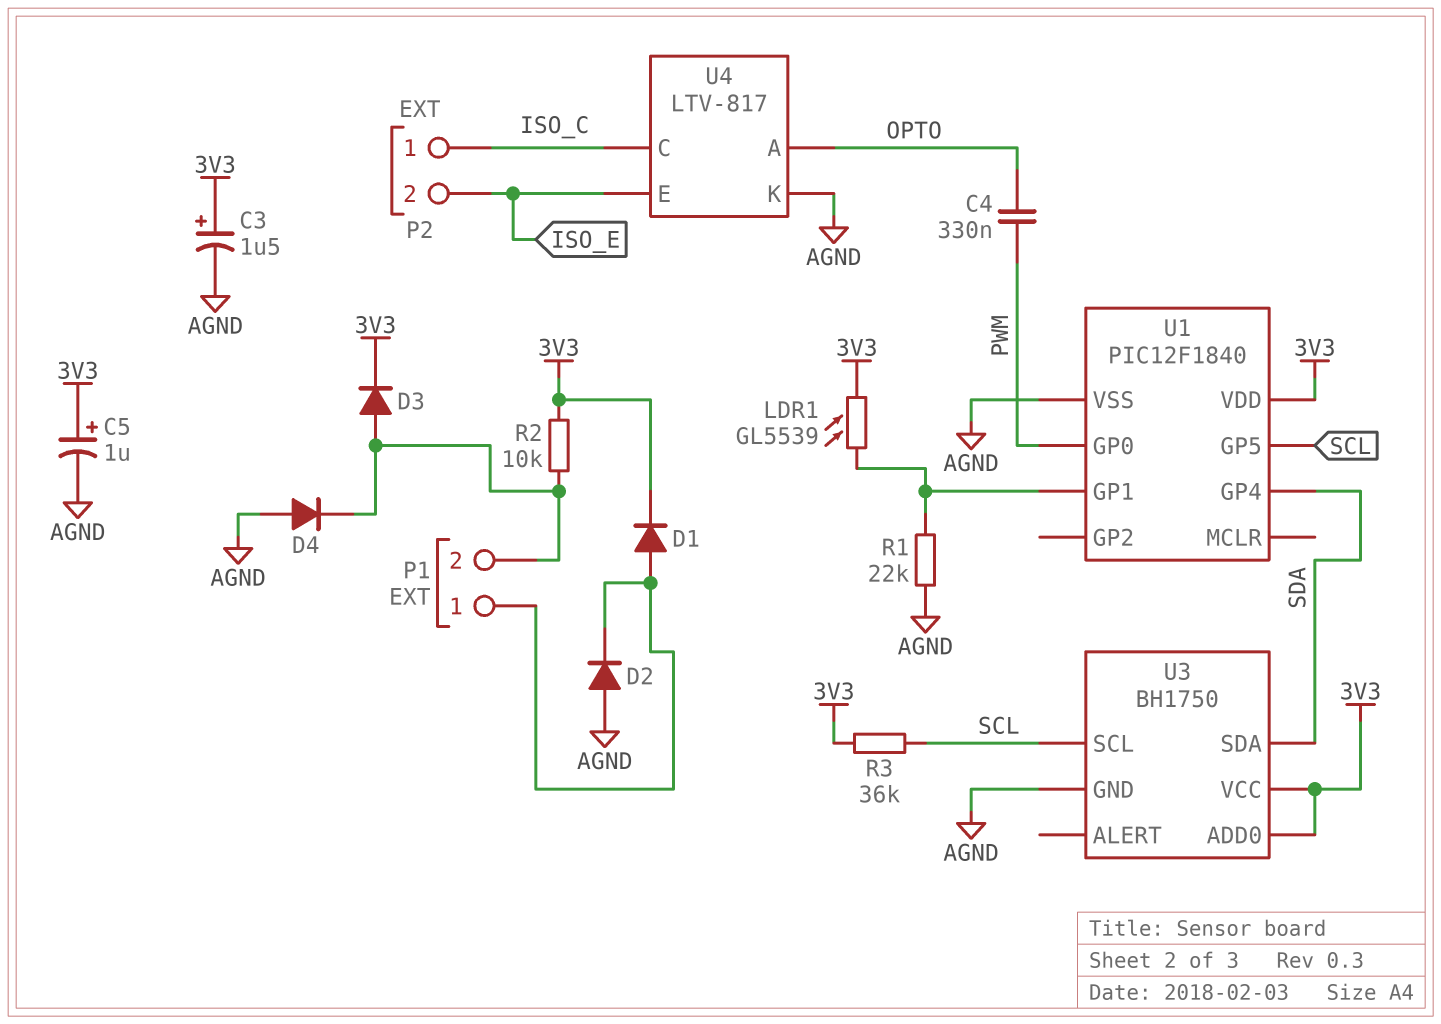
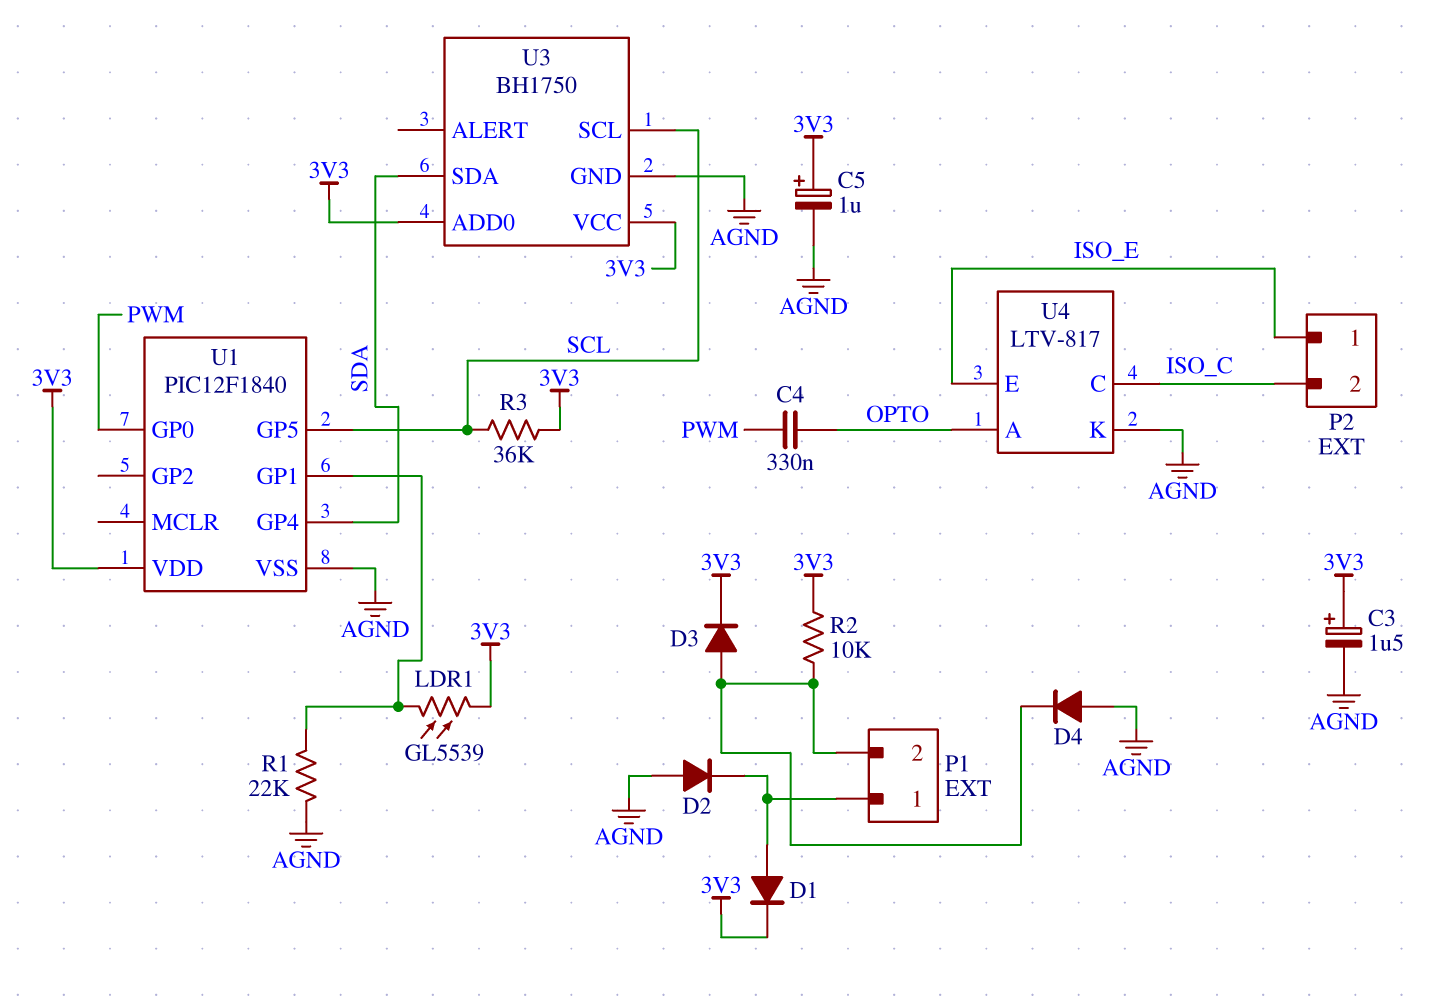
P2 pin 1: ISO_C -> ISO_E
P2 pin 2: ISO_E -> ISO_C

